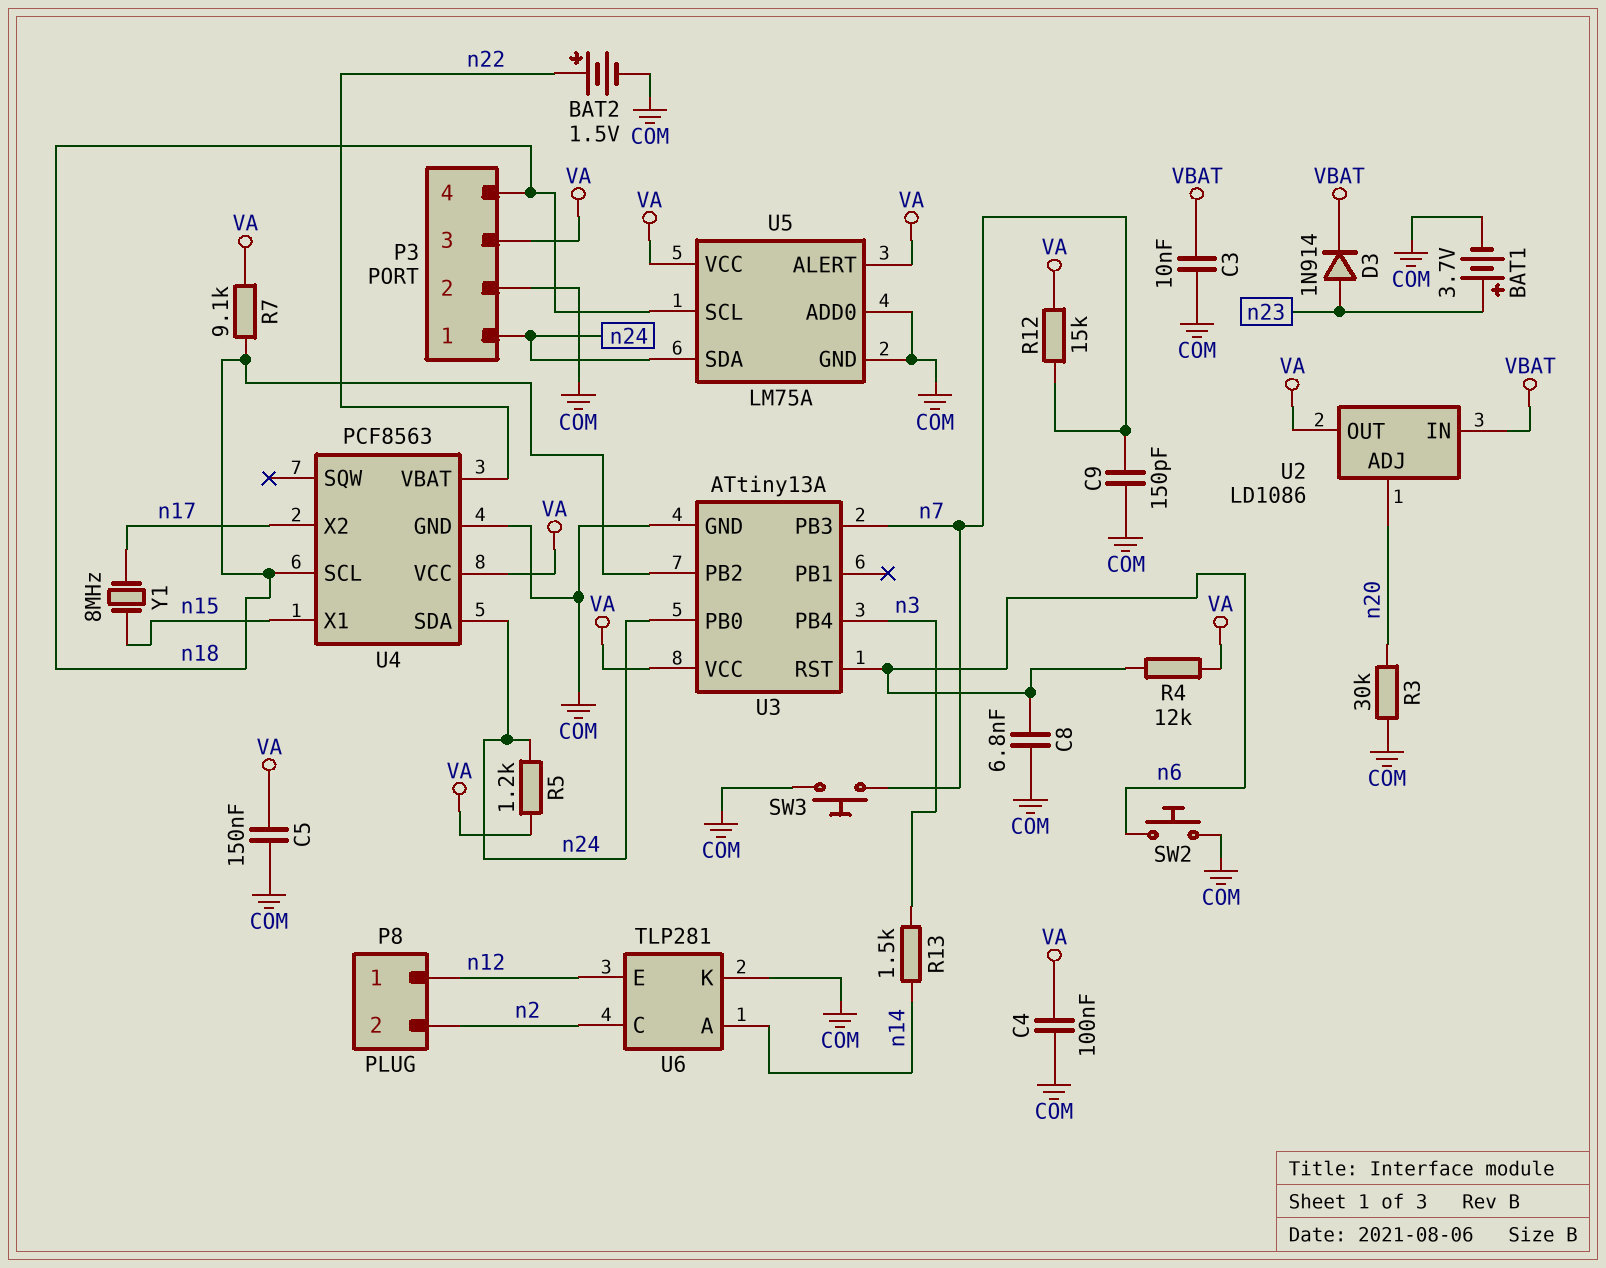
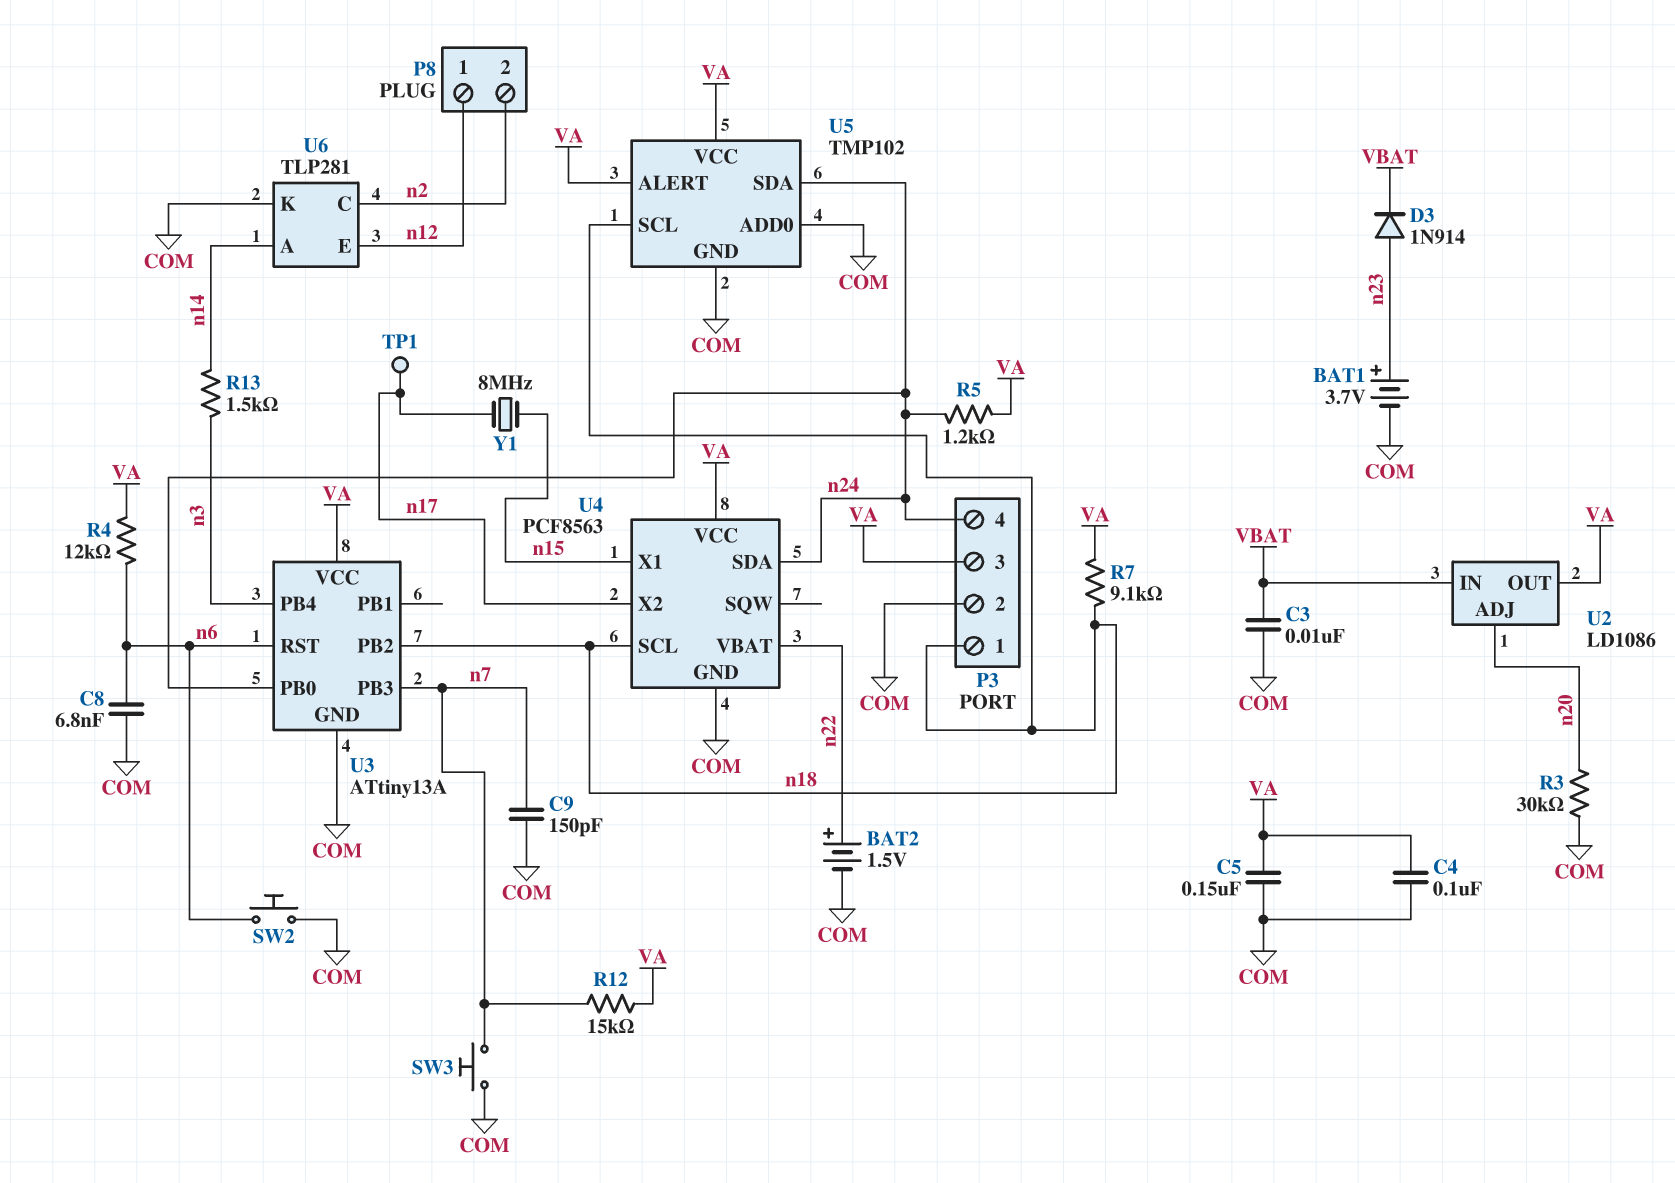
P3 pin 1: n24 -> n18
P3 pin 4: n18 -> n24
TP1: none -> test point (n17)
U5: LM75A -> TMP102

